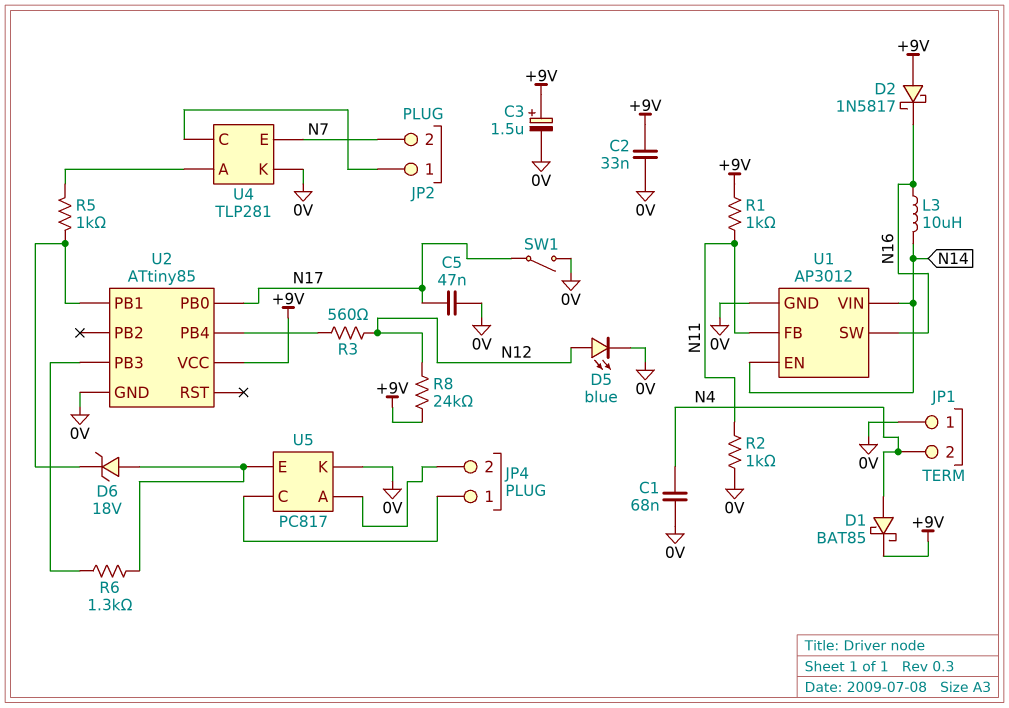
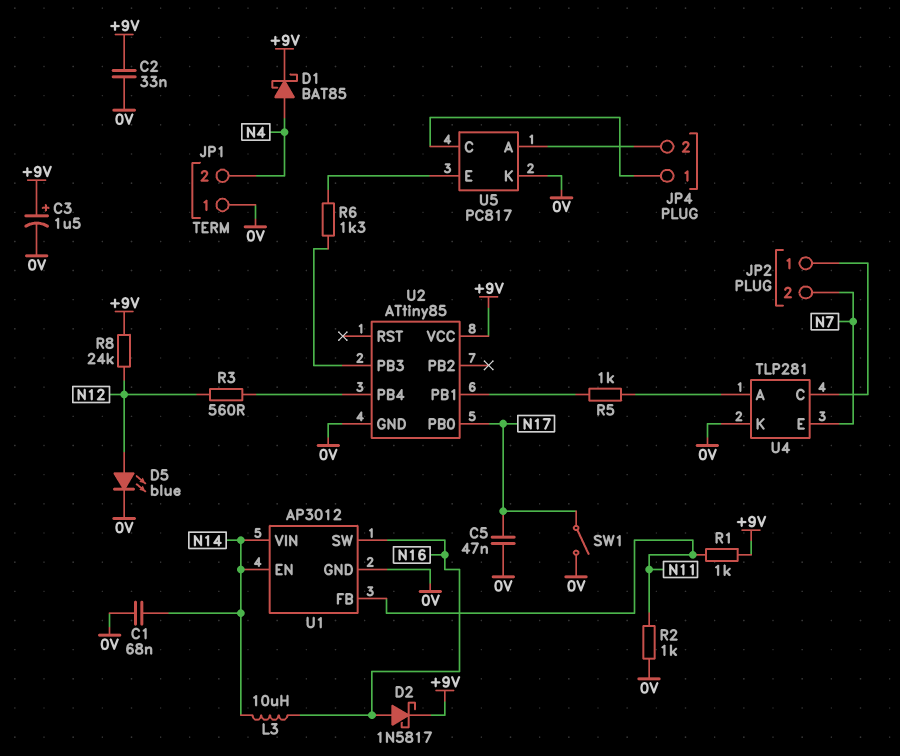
C1: 68nF (0V, N4) -> 68nF (0V, N14)
D2: schottky 1N5817 (A +9V, K N16) -> schottky 1N5817 (A N16, K +9V)
D6: zener 18V (A U5/E, K U2/PB1) -> none

